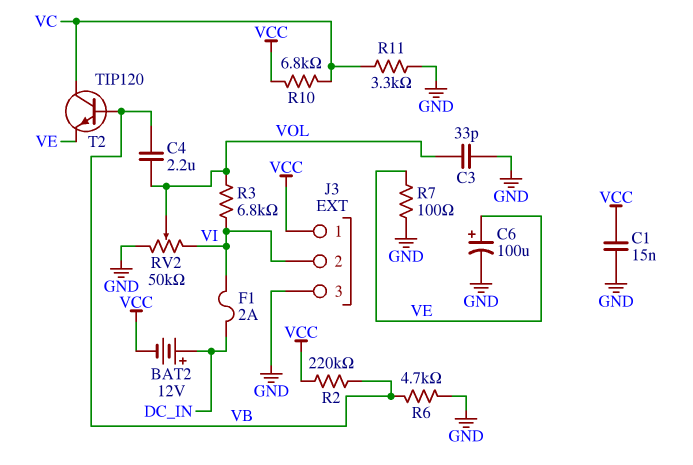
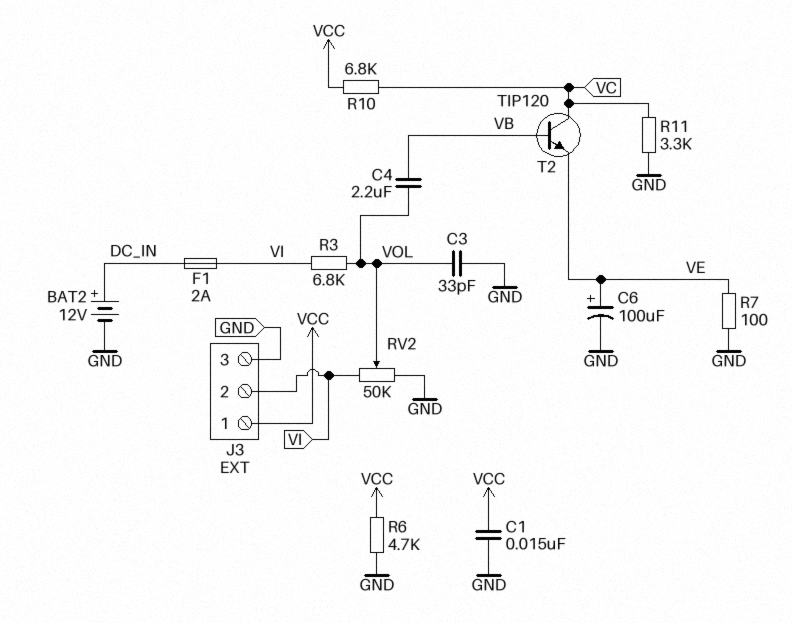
BAT2: 12V (plus DC_IN, minus VCC) -> 12V (plus DC_IN, minus GND)
R2: 220k (VB, VCC) -> none
R6: 4.7k (GND, VB) -> 4.7k (GND, VCC)

